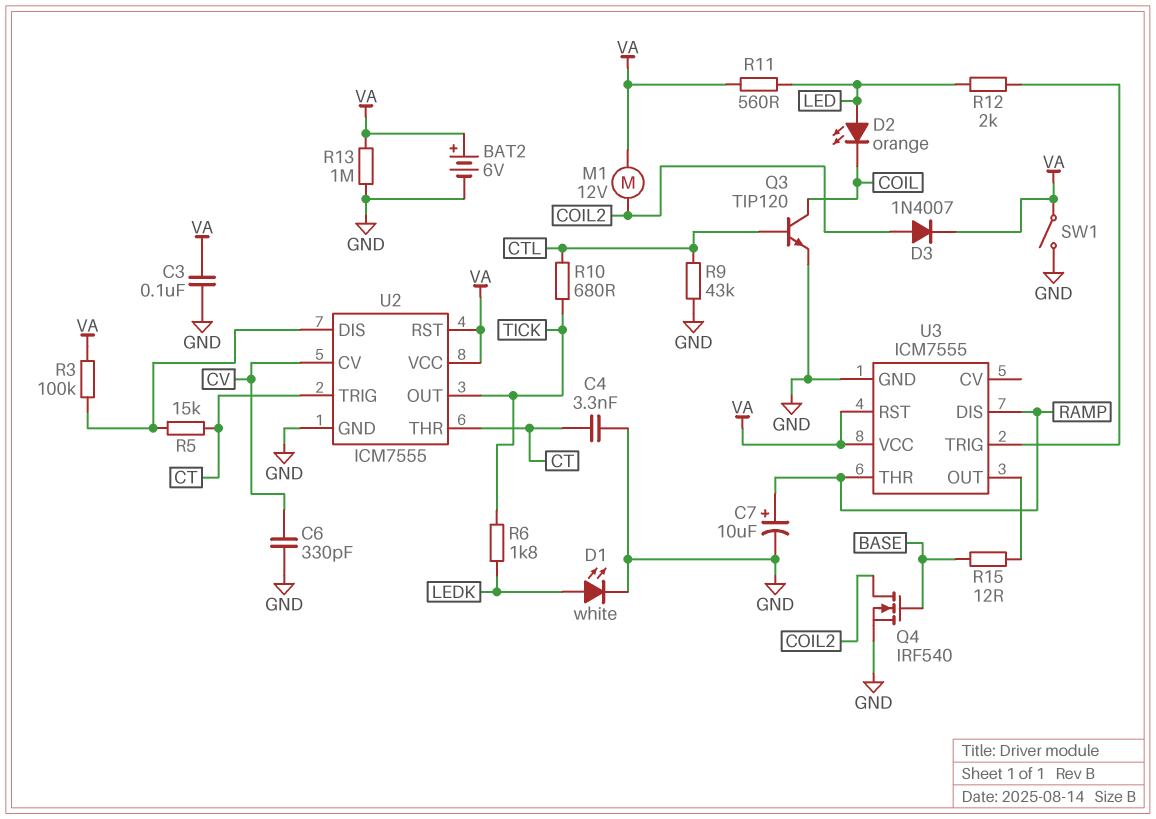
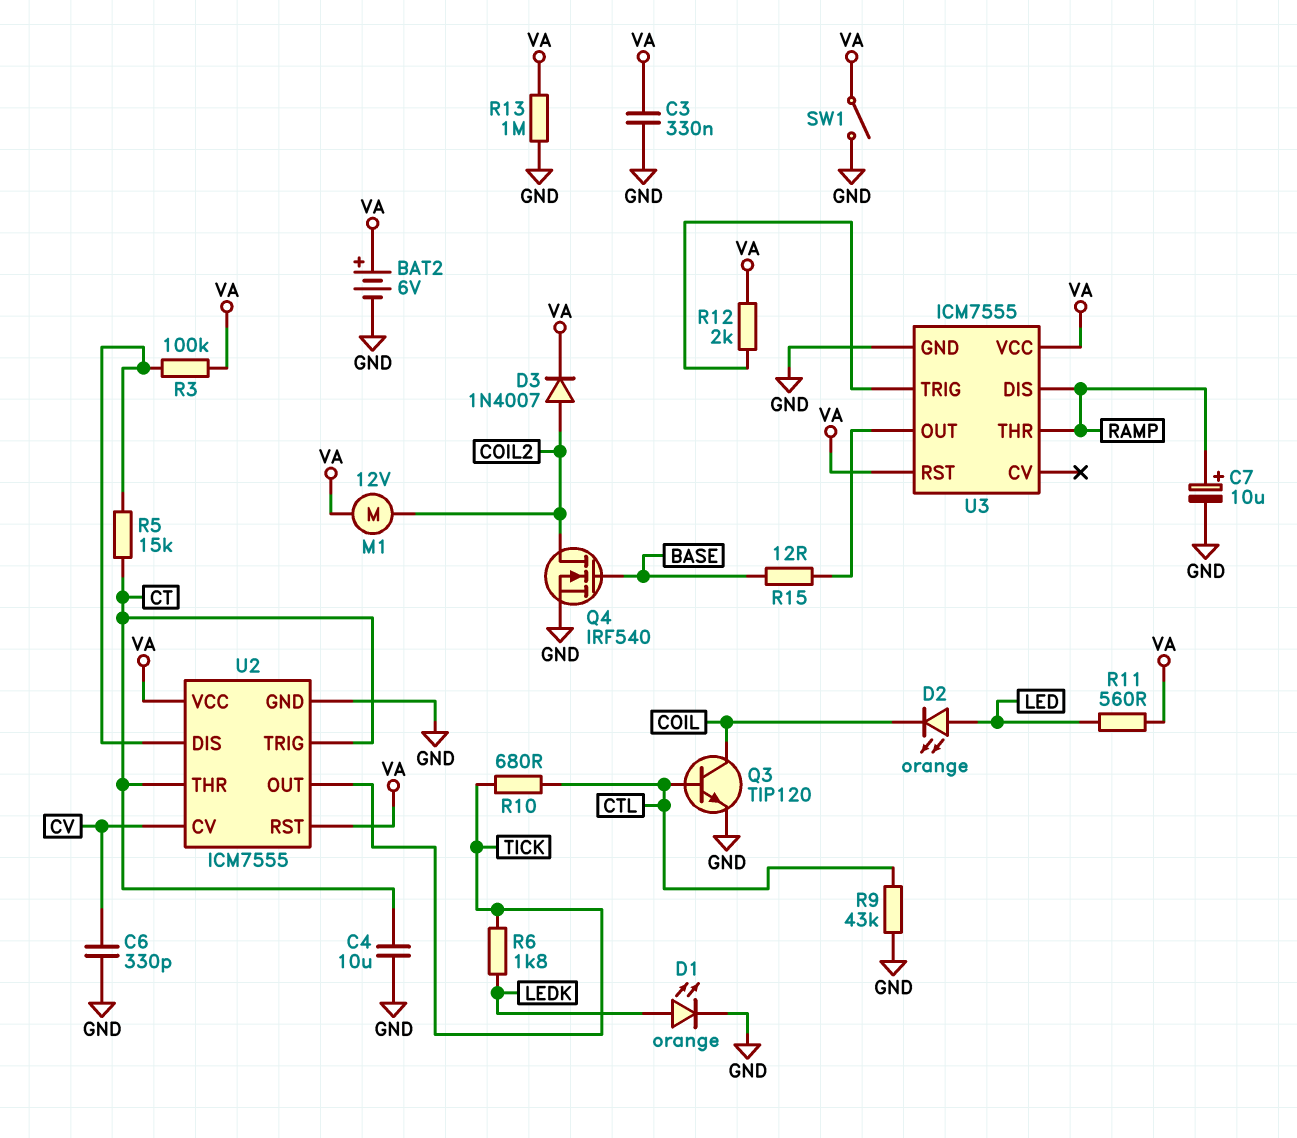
C3: 100nF (GND, VA) -> 330nF (GND, VA)
C4: 3.3nF (CT, GND) -> 10uF (CT, GND)
D1: LED white (A LEDK, K GND) -> LED orange (A LEDK, K GND)
R12: 2k (LED, U3/TRIG) -> 2k (U3/TRIG, VA)

